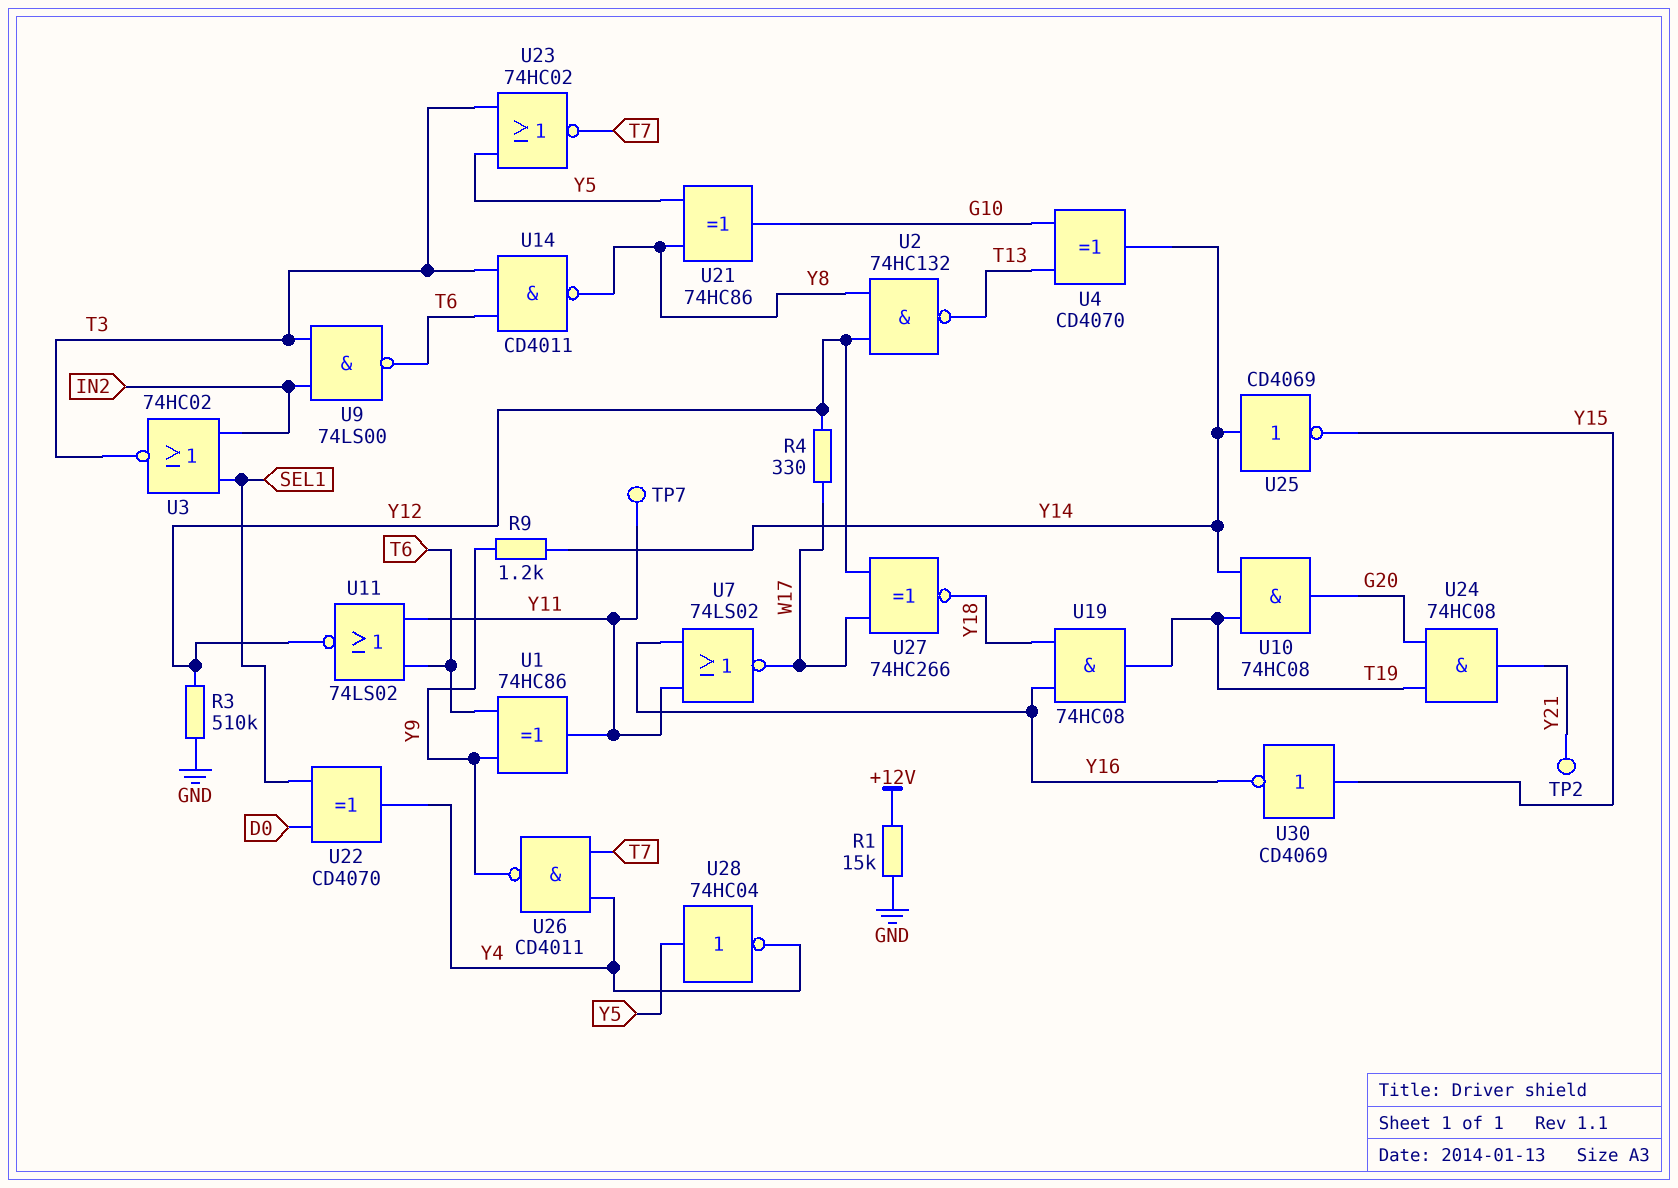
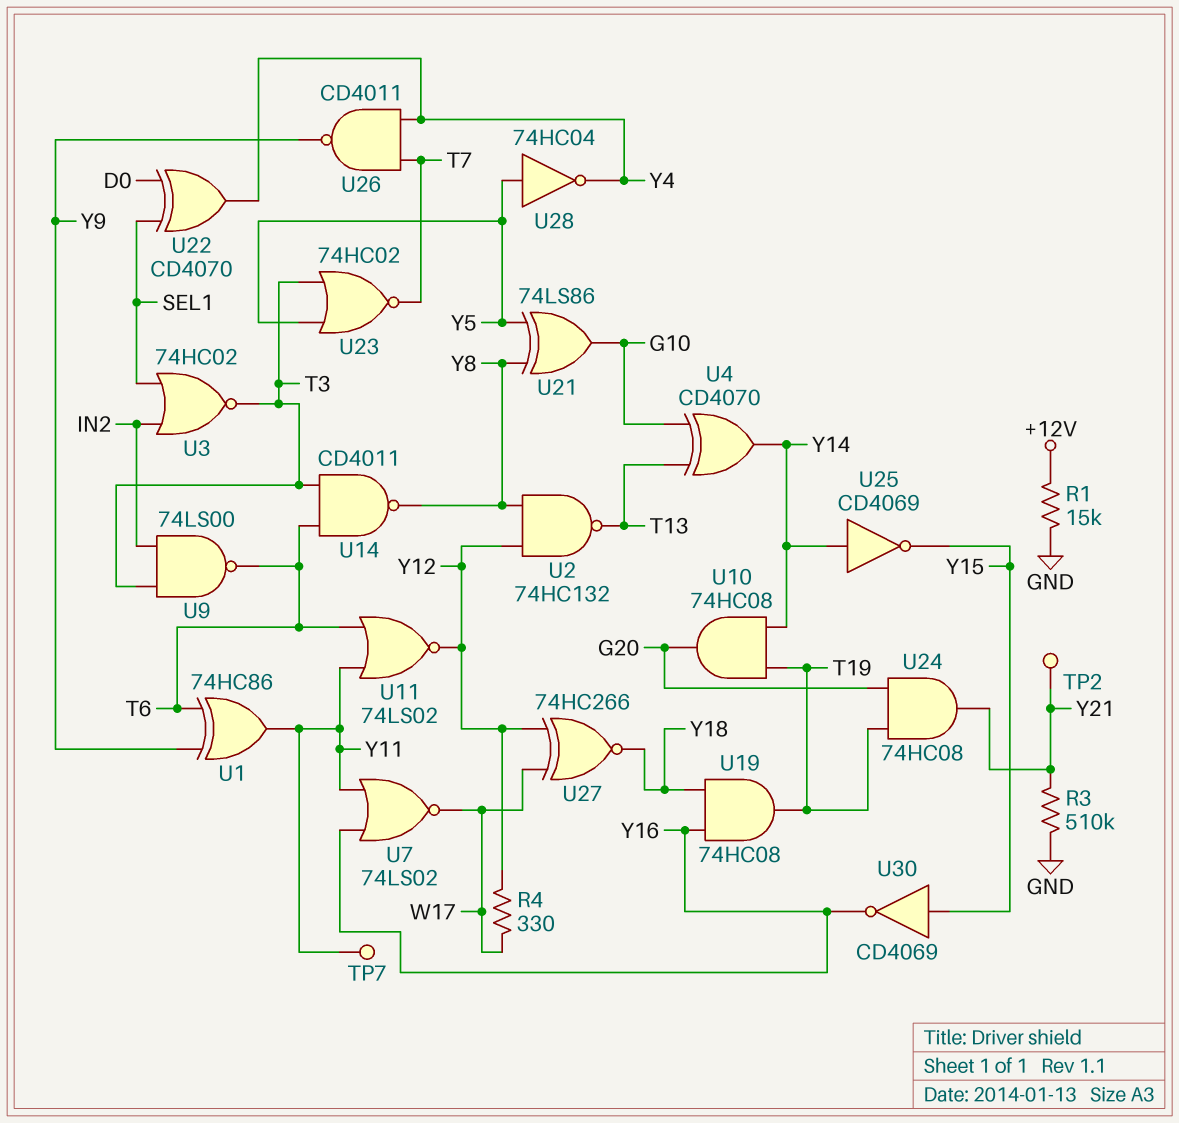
R3: 510k (GND, Y12) -> 510k (GND, Y21)
R9: 1.2k (Y9, Y14) -> none
U21: XOR 74HC86 (in Y5, in Y8, out G10) -> XOR 74LS86 (in Y5, in Y8, out G10)

